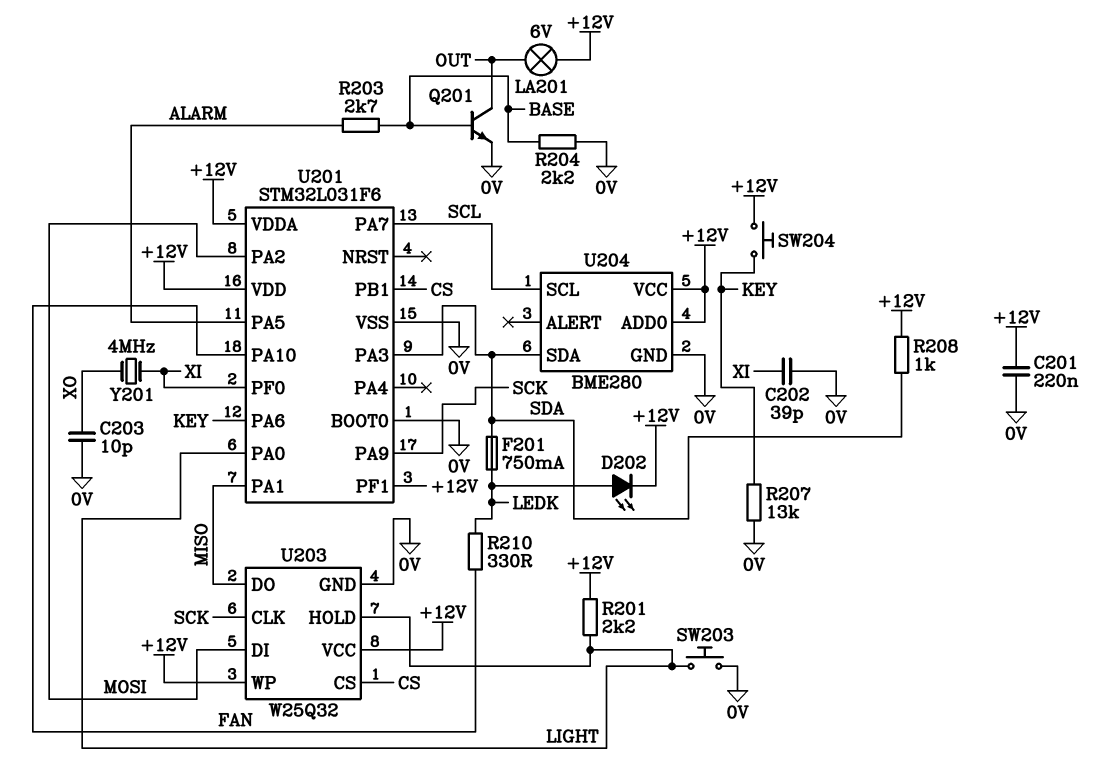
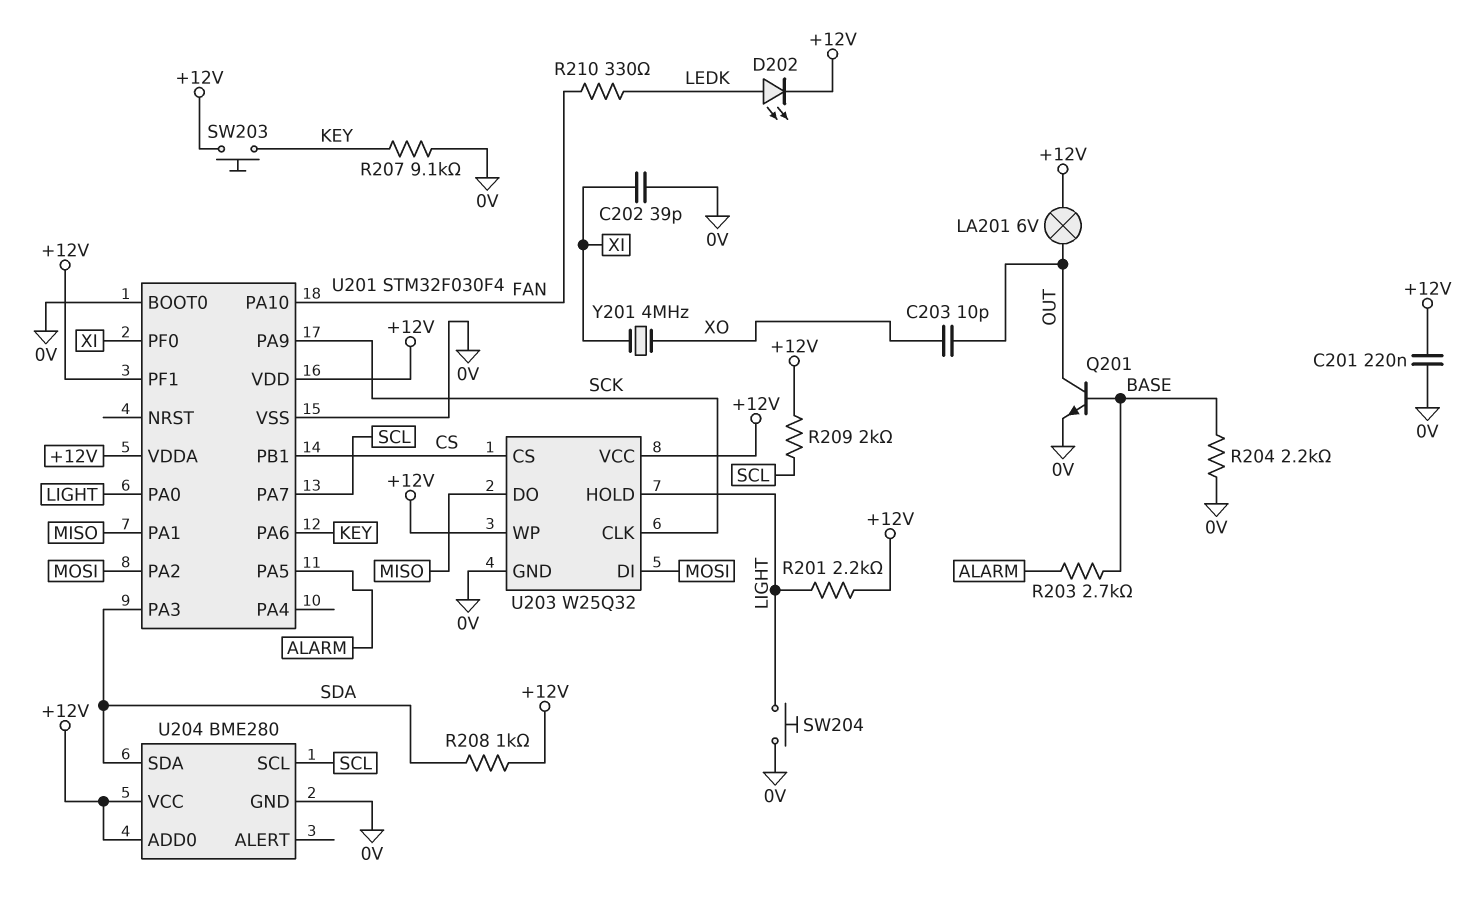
C203: 10pF (0V, XO) -> 10pF (OUT, XO)
F201: 750mA (LEDK, SDA) -> none
R207: 13k (0V, KEY) -> 9.1k (0V, KEY)
R209: none -> 2k (+12V, SCL)
SW203: button (0V, LIGHT) -> button (+12V, KEY)
SW204: button (+12V, KEY) -> button (0V, LIGHT)
U201: STM32L031F6 -> STM32F030F4

